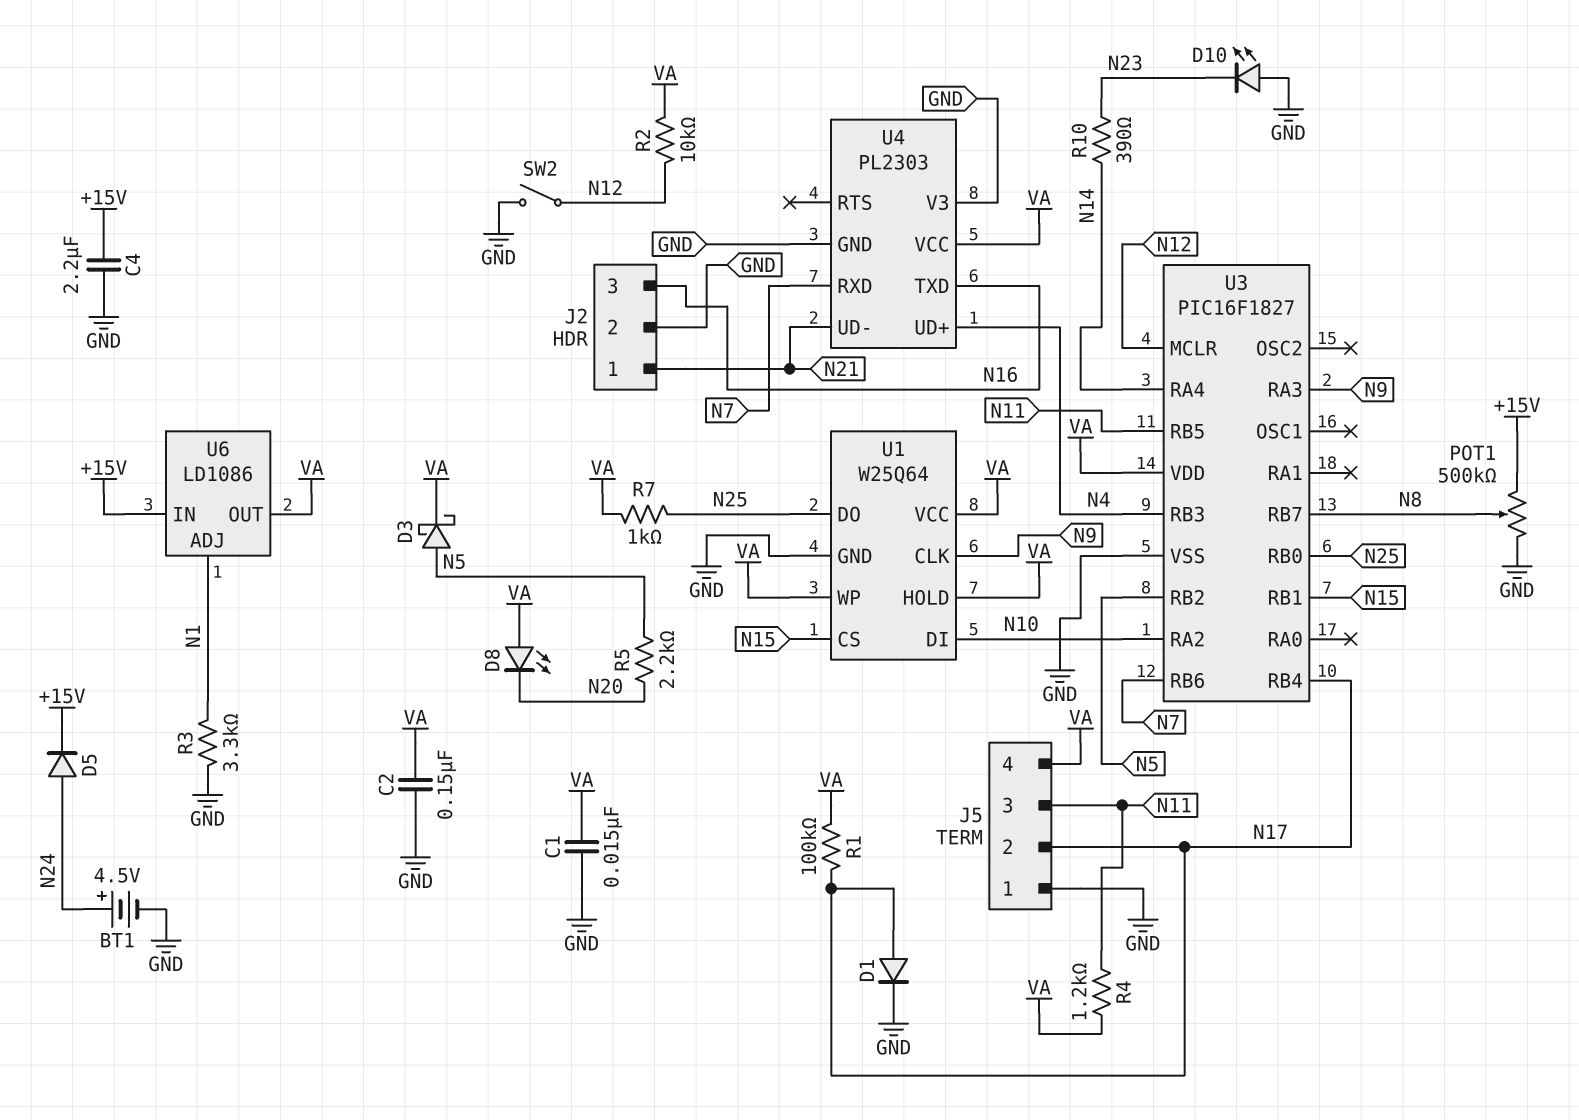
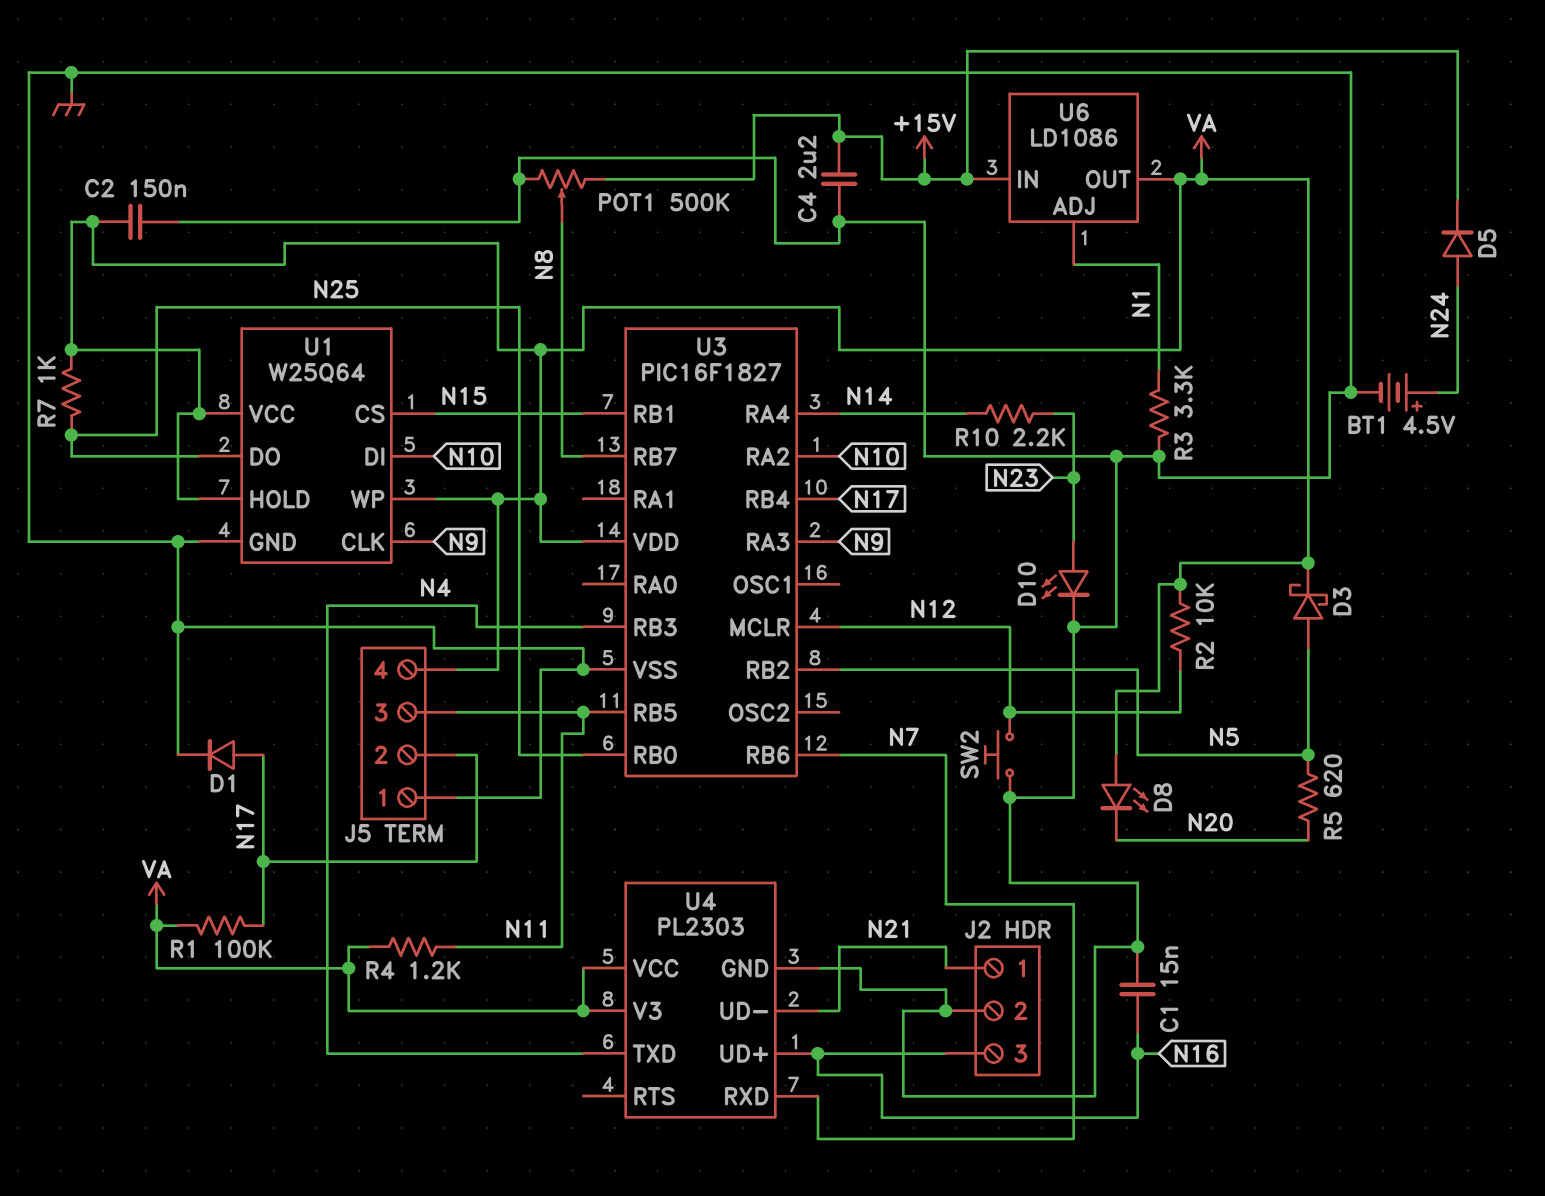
C1: 15nF (GND, VA) -> 15nF (GND, N16)
D10: LED (A GND, K N23) -> LED (A N23, K GND)
R5: 2.2k (N5, N20) -> 620 (N5, N20)
R10: 390 (N14, N23) -> 2.2k (N14, N23)
SW2: switch (GND, N12) -> button (GND, N12)
U4 pin TXD: N16 -> N4
U4 pin UD+: N4 -> N16
U4 pin V3: GND -> VA

